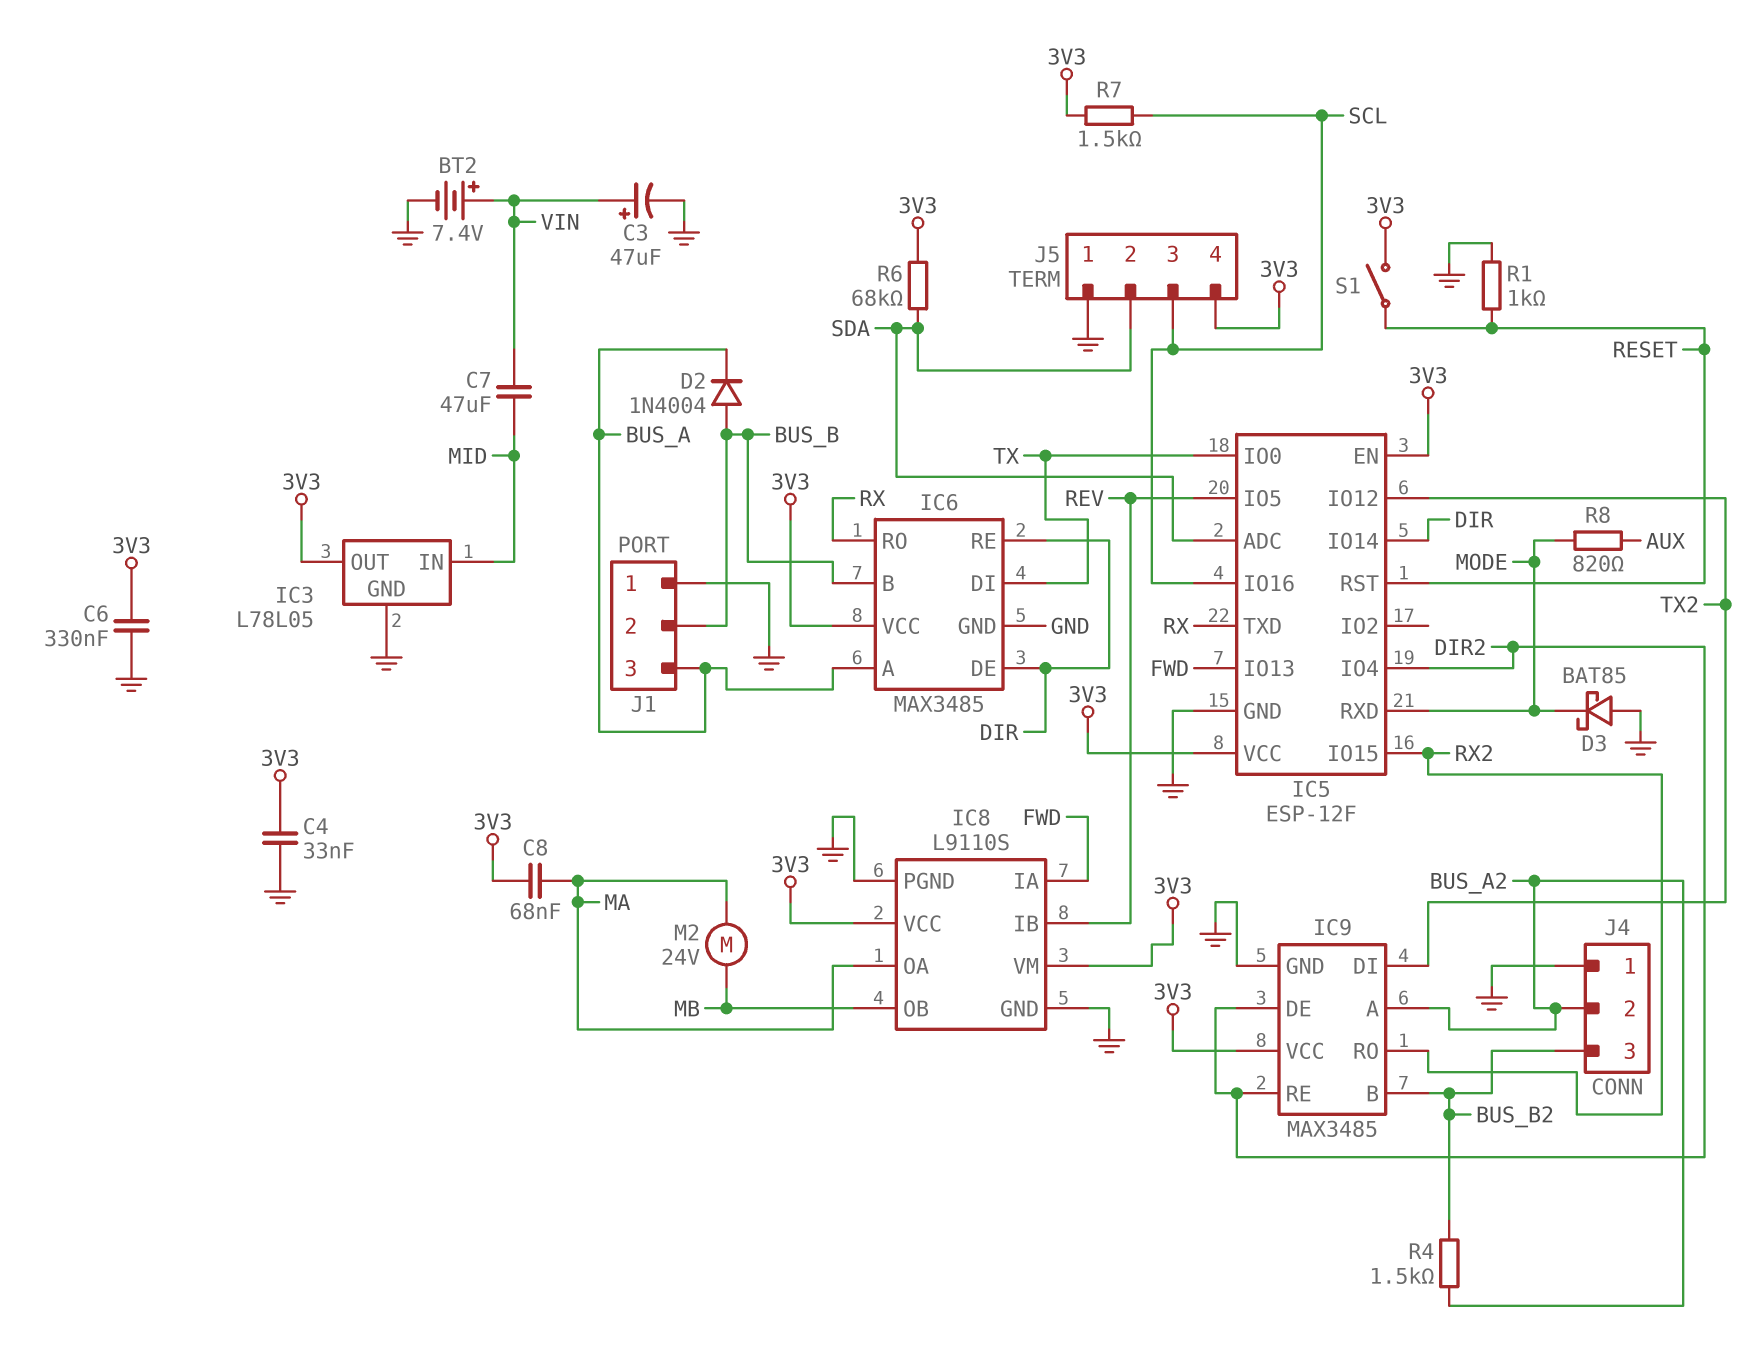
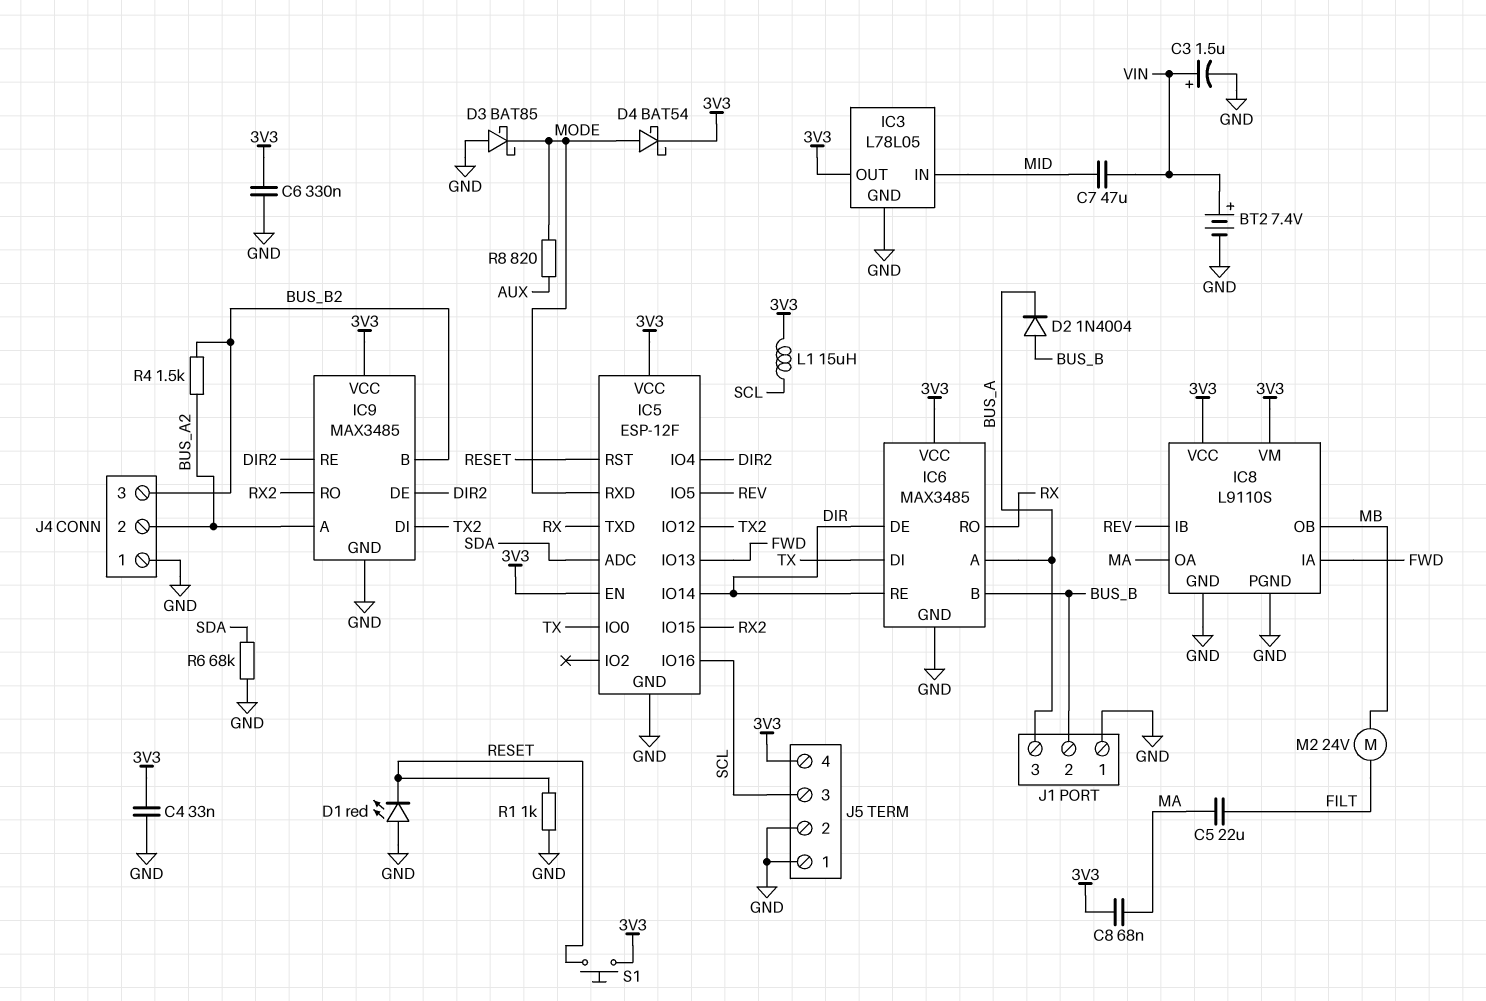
C3: 47uF (plus VIN, minus GND) -> 1.5uF (plus VIN, minus GND)
C5: none -> 22uF (FILT, MA)
D1: none -> LED red (A GND, K RESET)
D4: none -> schottky BAT54 (A MODE, K 3V3)
J5 pin 2: SDA -> GND
L1: none -> 15uH (3V3, SCL)
M2: motor 24V (MA, MB) -> motor 24V (FILT, MB)
R6: 68k (3V3, SDA) -> 68k (GND, SDA)
R7: 1.5k (3V3, SCL) -> none
S1: switch (3V3, RESET) -> button (3V3, RESET)

